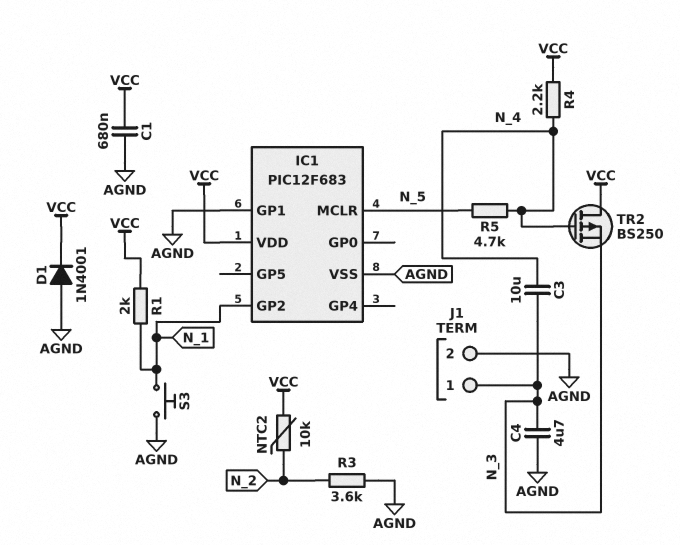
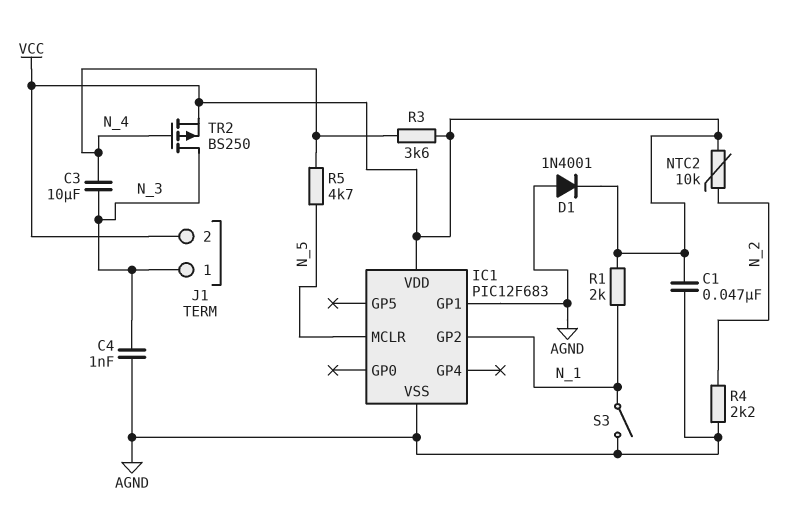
C1: 680nF (AGND, VCC) -> 47nF (AGND, VCC)
C4: 4.7uF (AGND, N_3) -> 1nF (AGND, N_3)
J1 pin 2: AGND -> VCC
R3: 3.6k (AGND, N_2) -> 3.6k (N_4, VCC)
R4: 2.2k (N_4, VCC) -> 2.2k (AGND, N_2)
S3: button (AGND, N_1) -> switch (AGND, N_1)
TR2: PMOS BS250 (G N_4, D VCC, S N_3) -> PMOS BS250 (G N_4, D N_3, S VCC)

